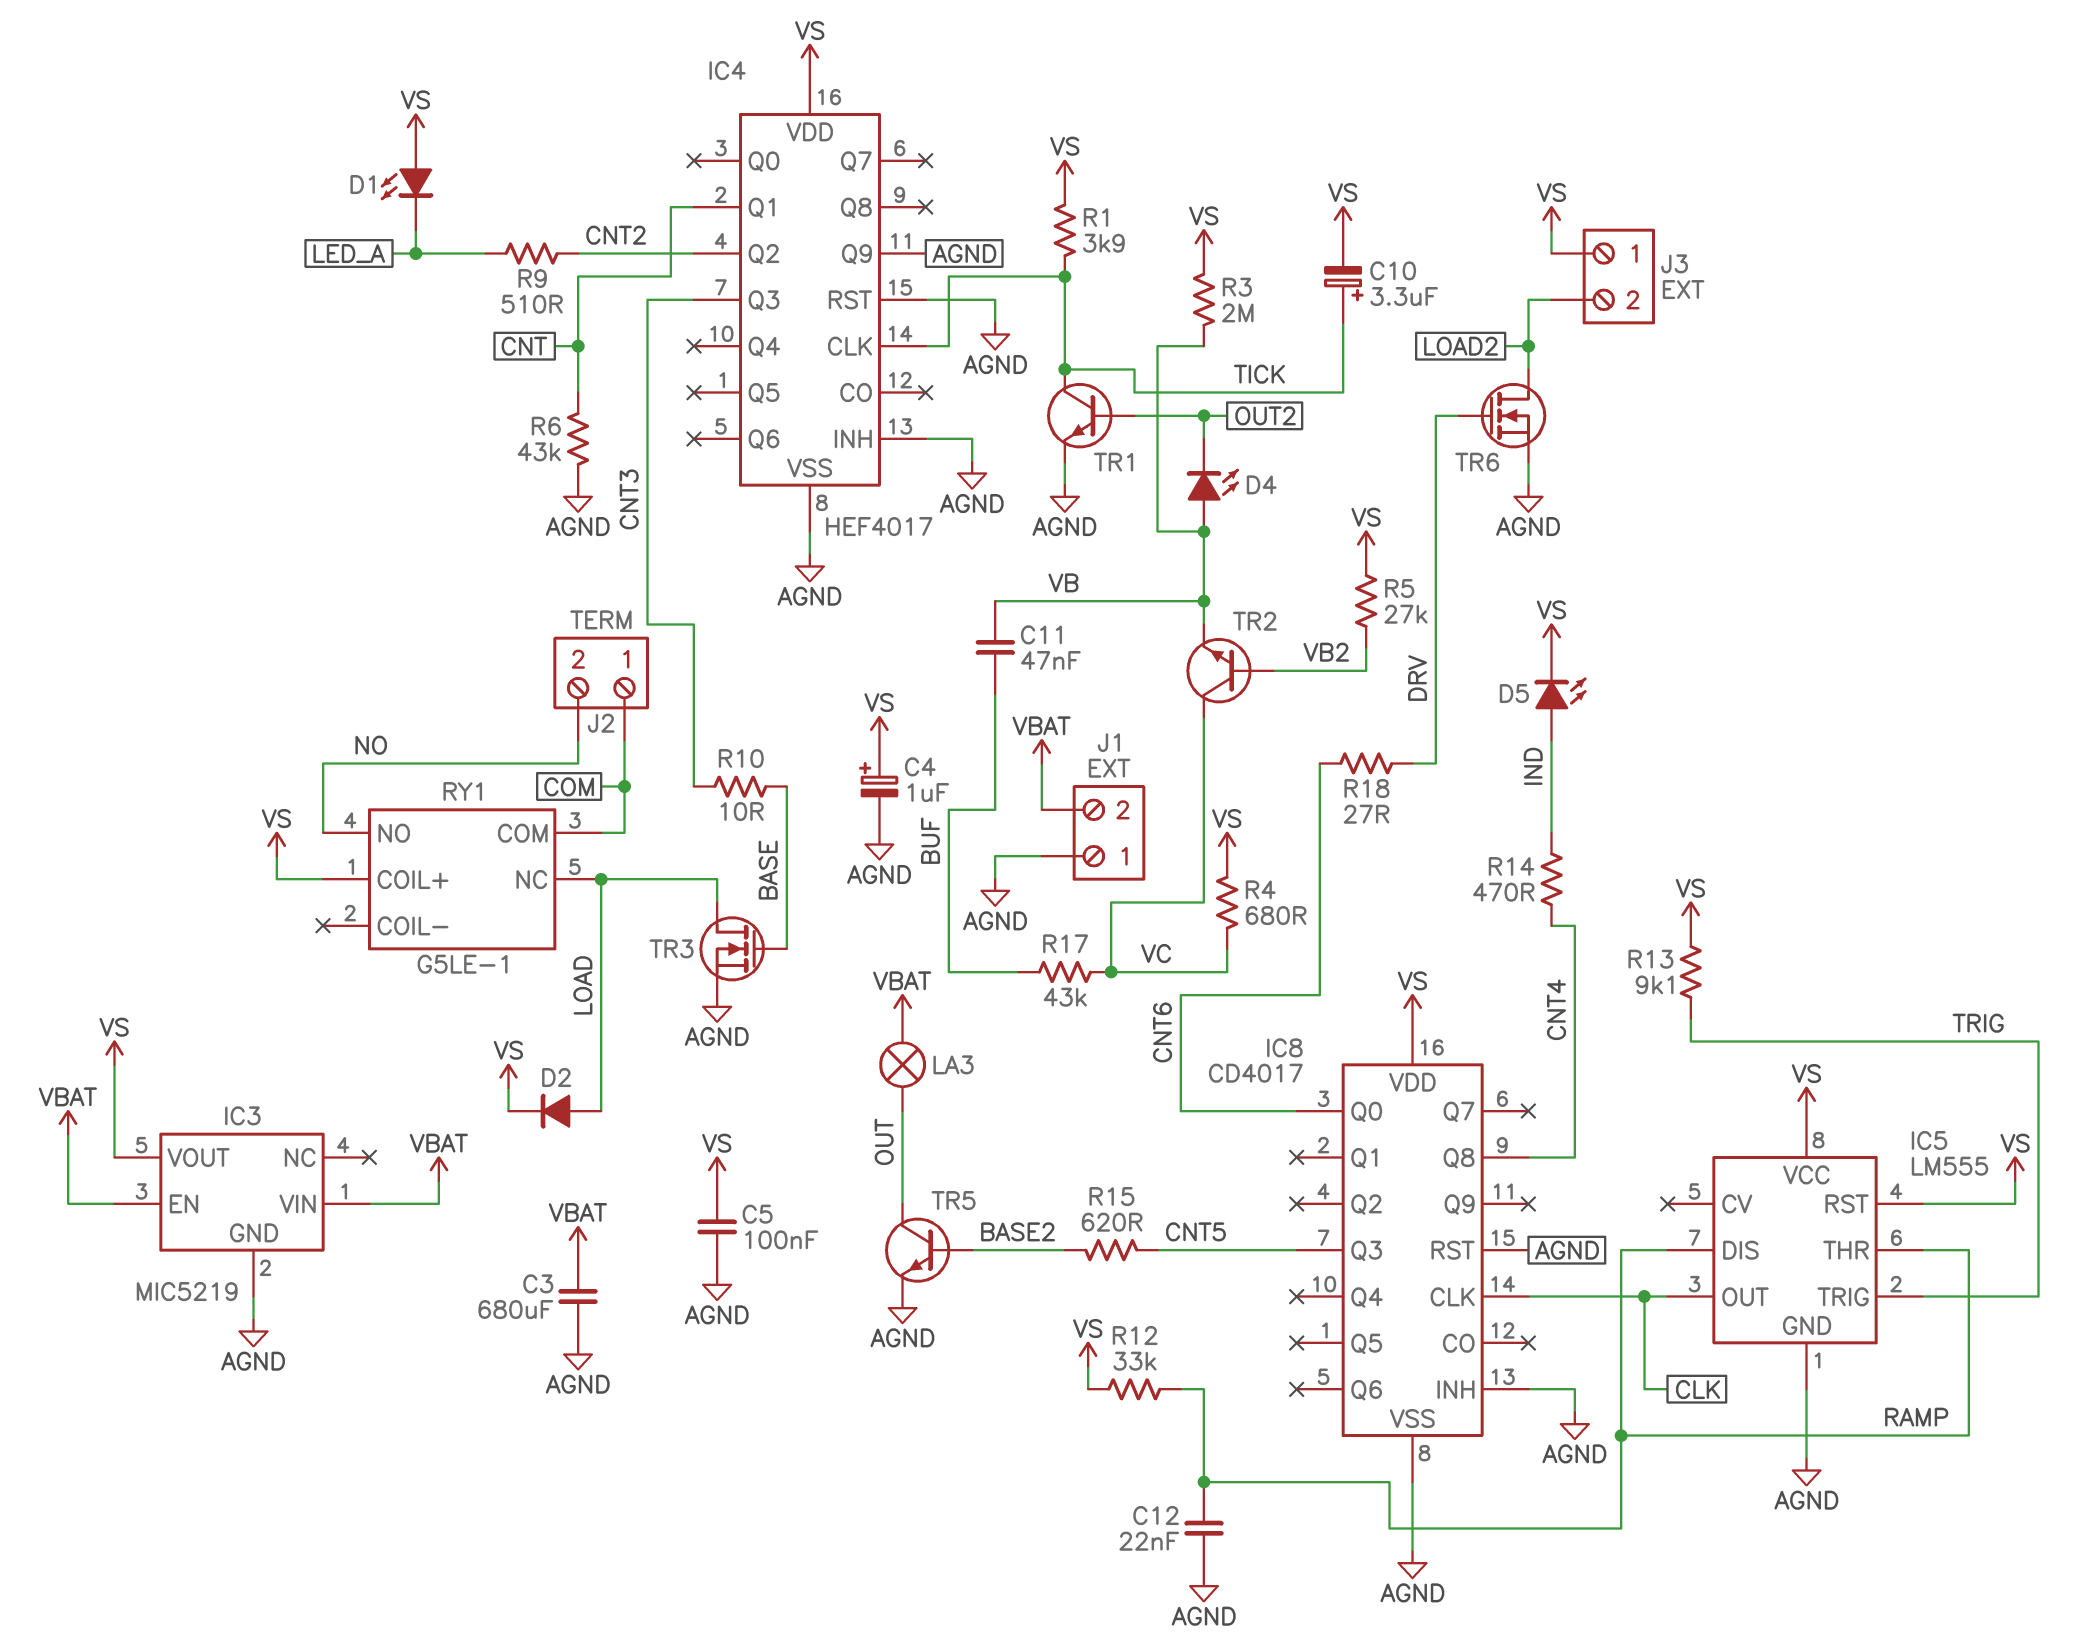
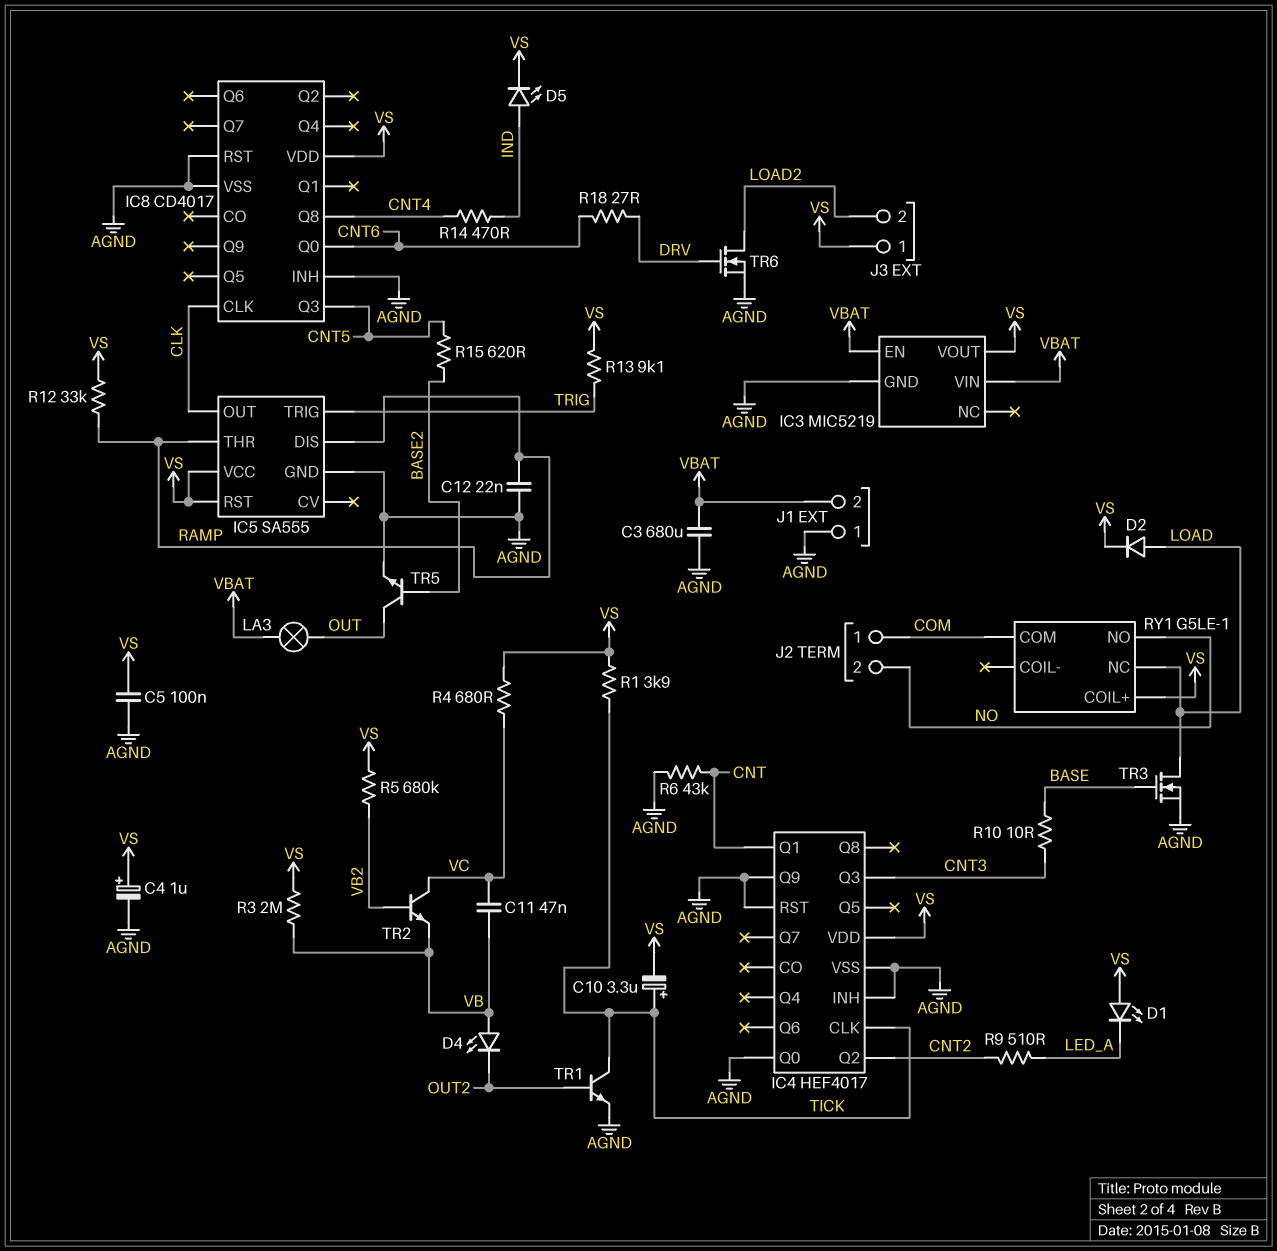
C11: 47nF (BUF, VB) -> 47nF (VB, VC)
IC4 pin Q0: none -> AGND
IC5: LM555 -> SA555
R5: 27k (VB2, VS) -> 680k (VB2, VS)
R17: 43k (BUF, VC) -> none

